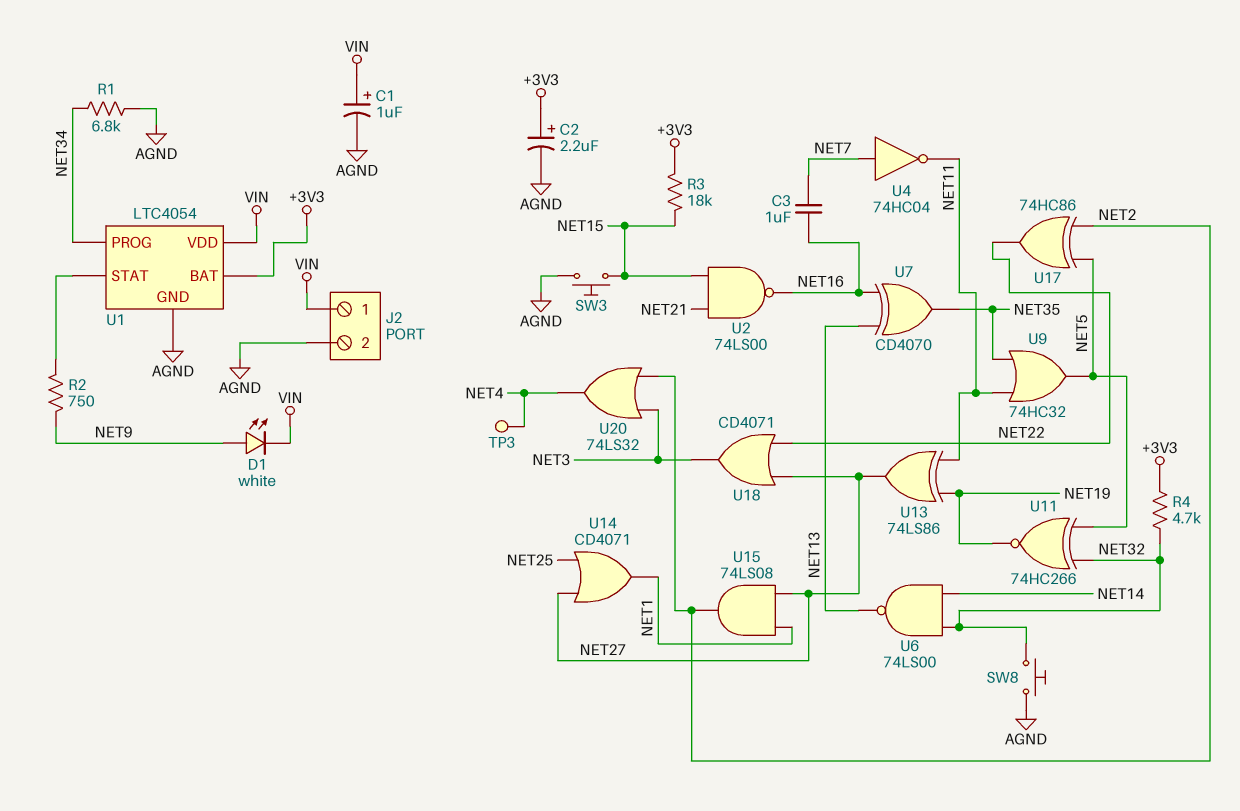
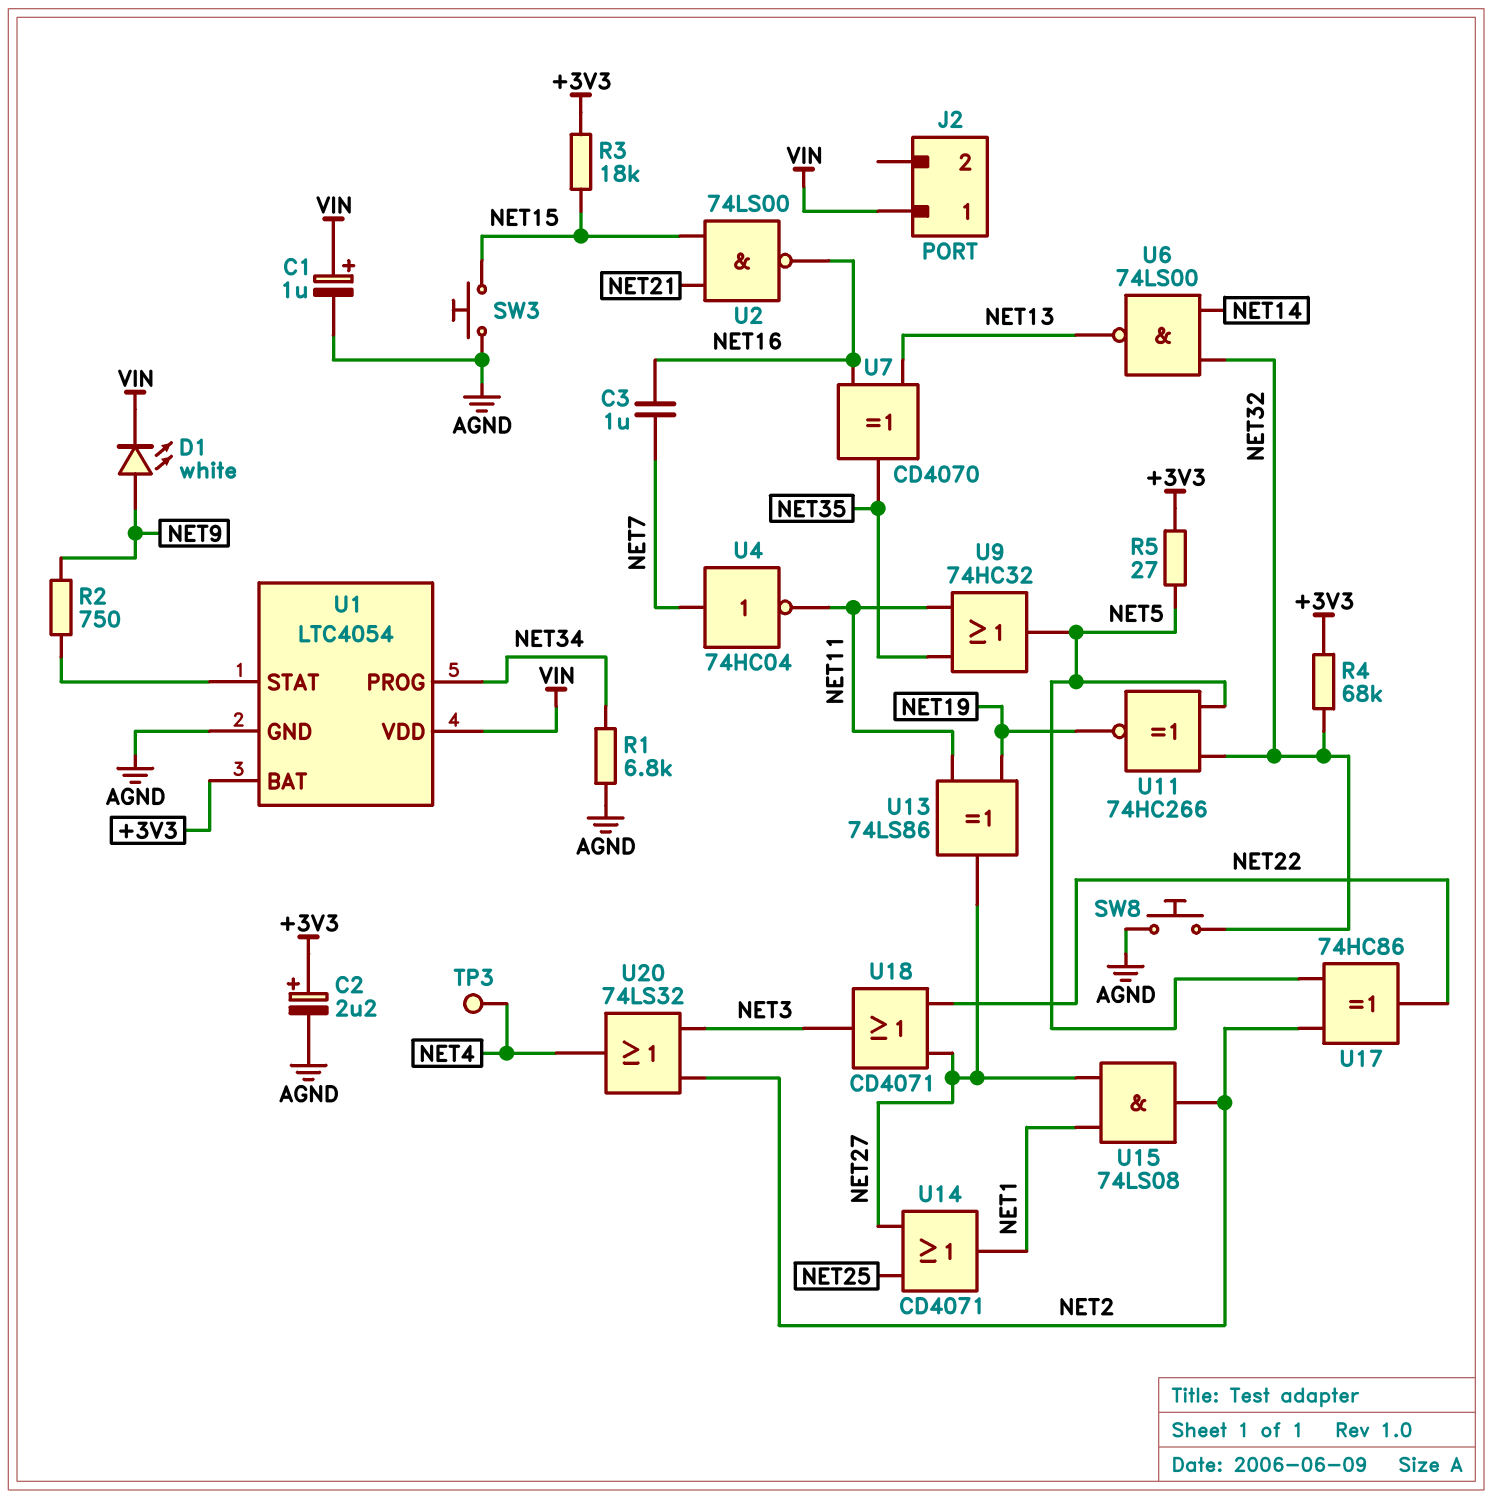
J2 pin 2: AGND -> none
R4: 4.7k (+3V3, NET32) -> 68k (+3V3, NET32)
R5: none -> 27 (+3V3, NET5)

